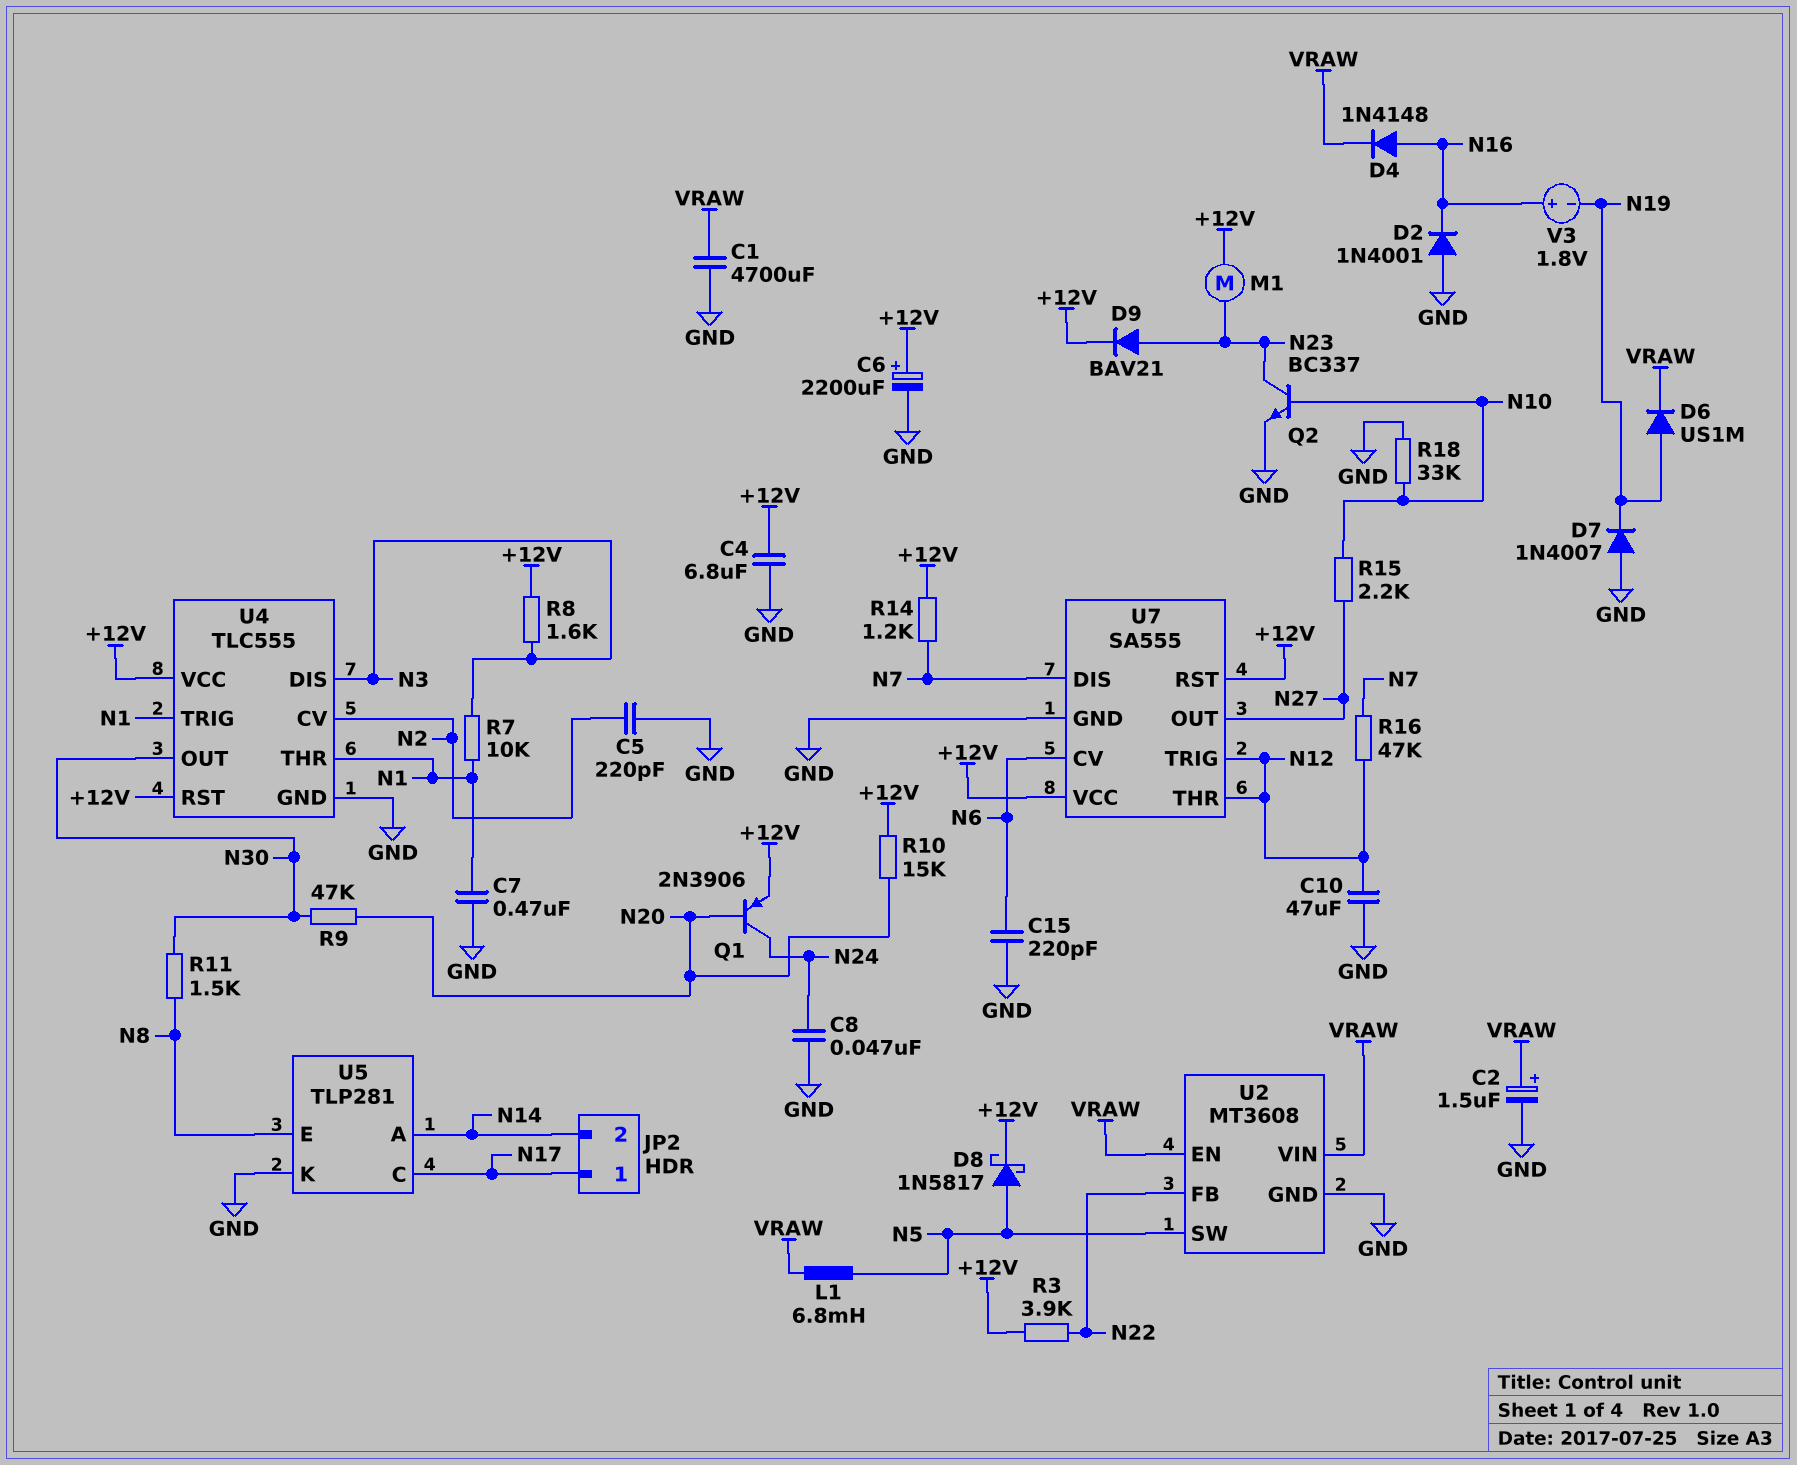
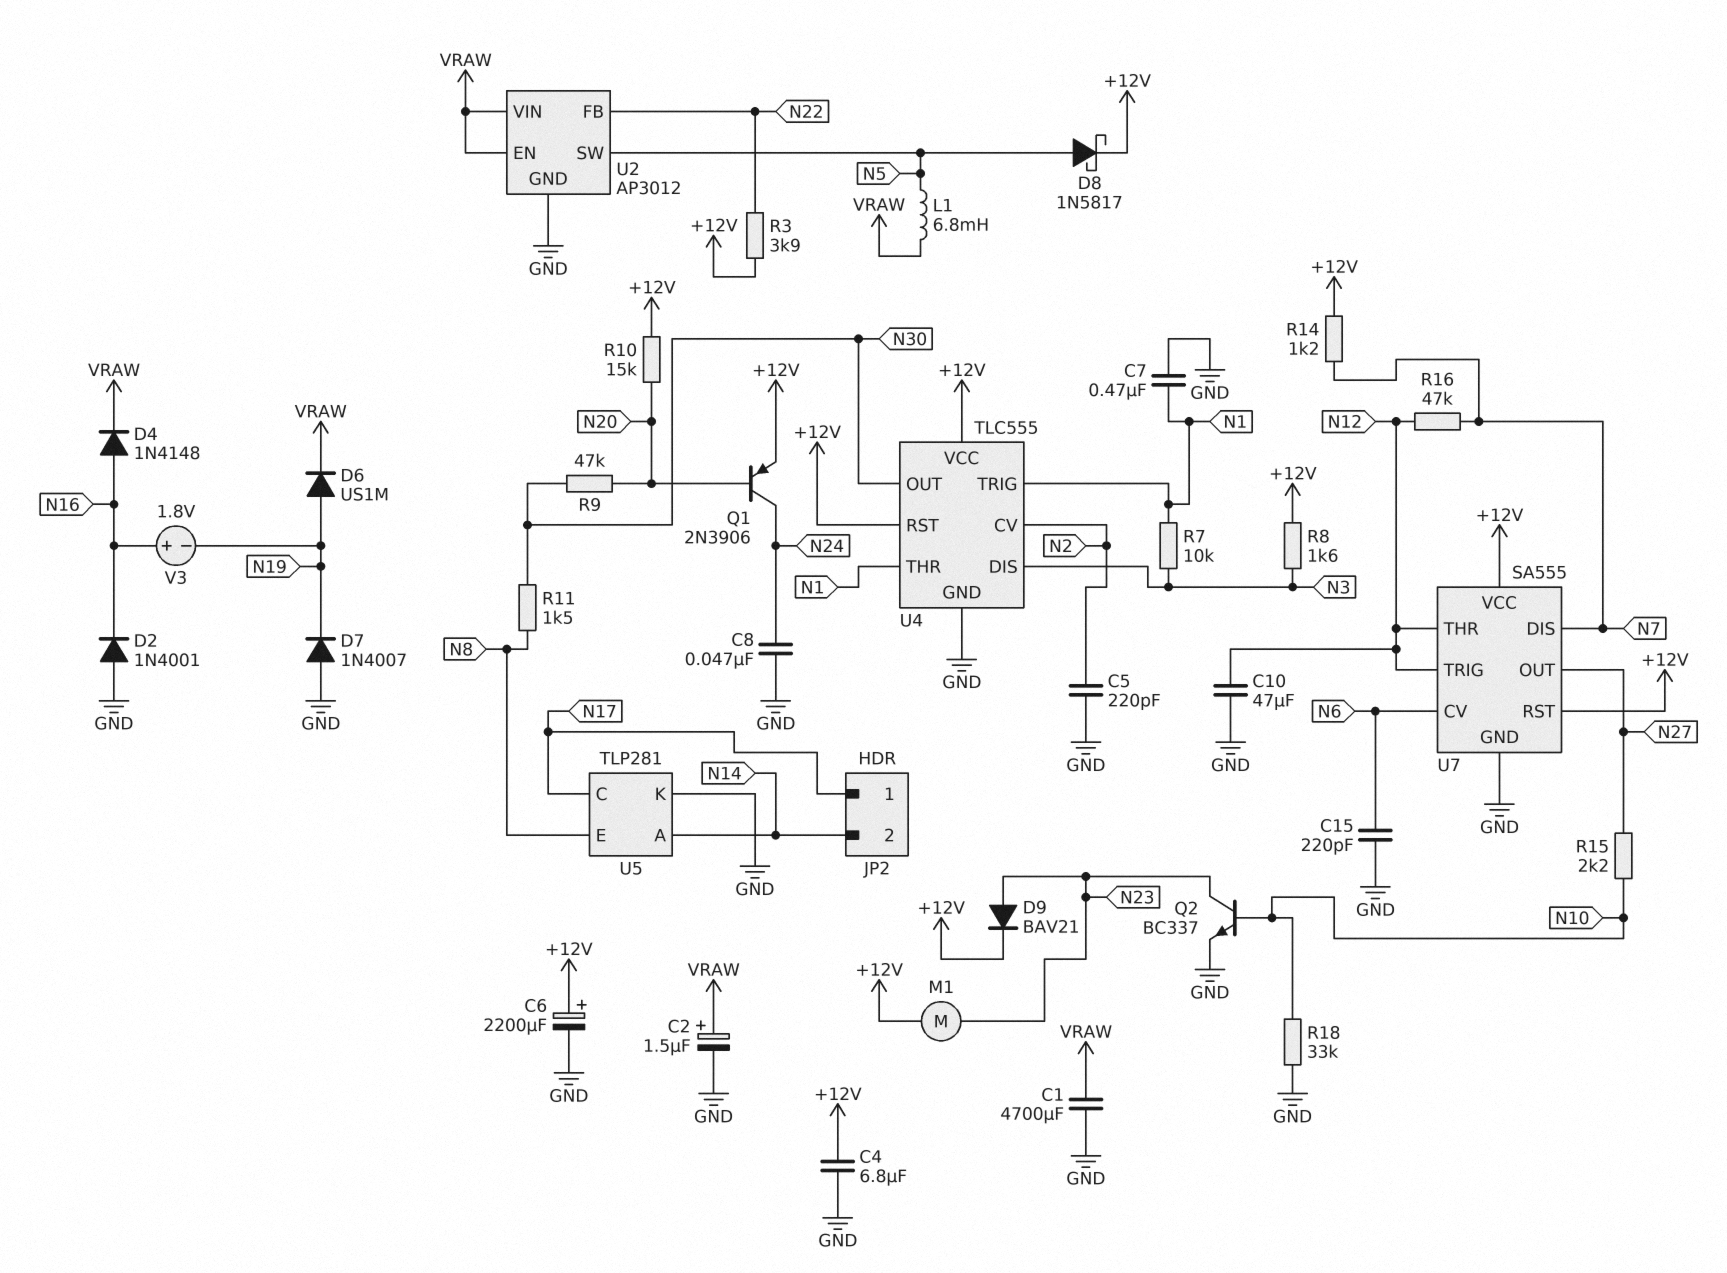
U2: MT3608 -> AP3012

